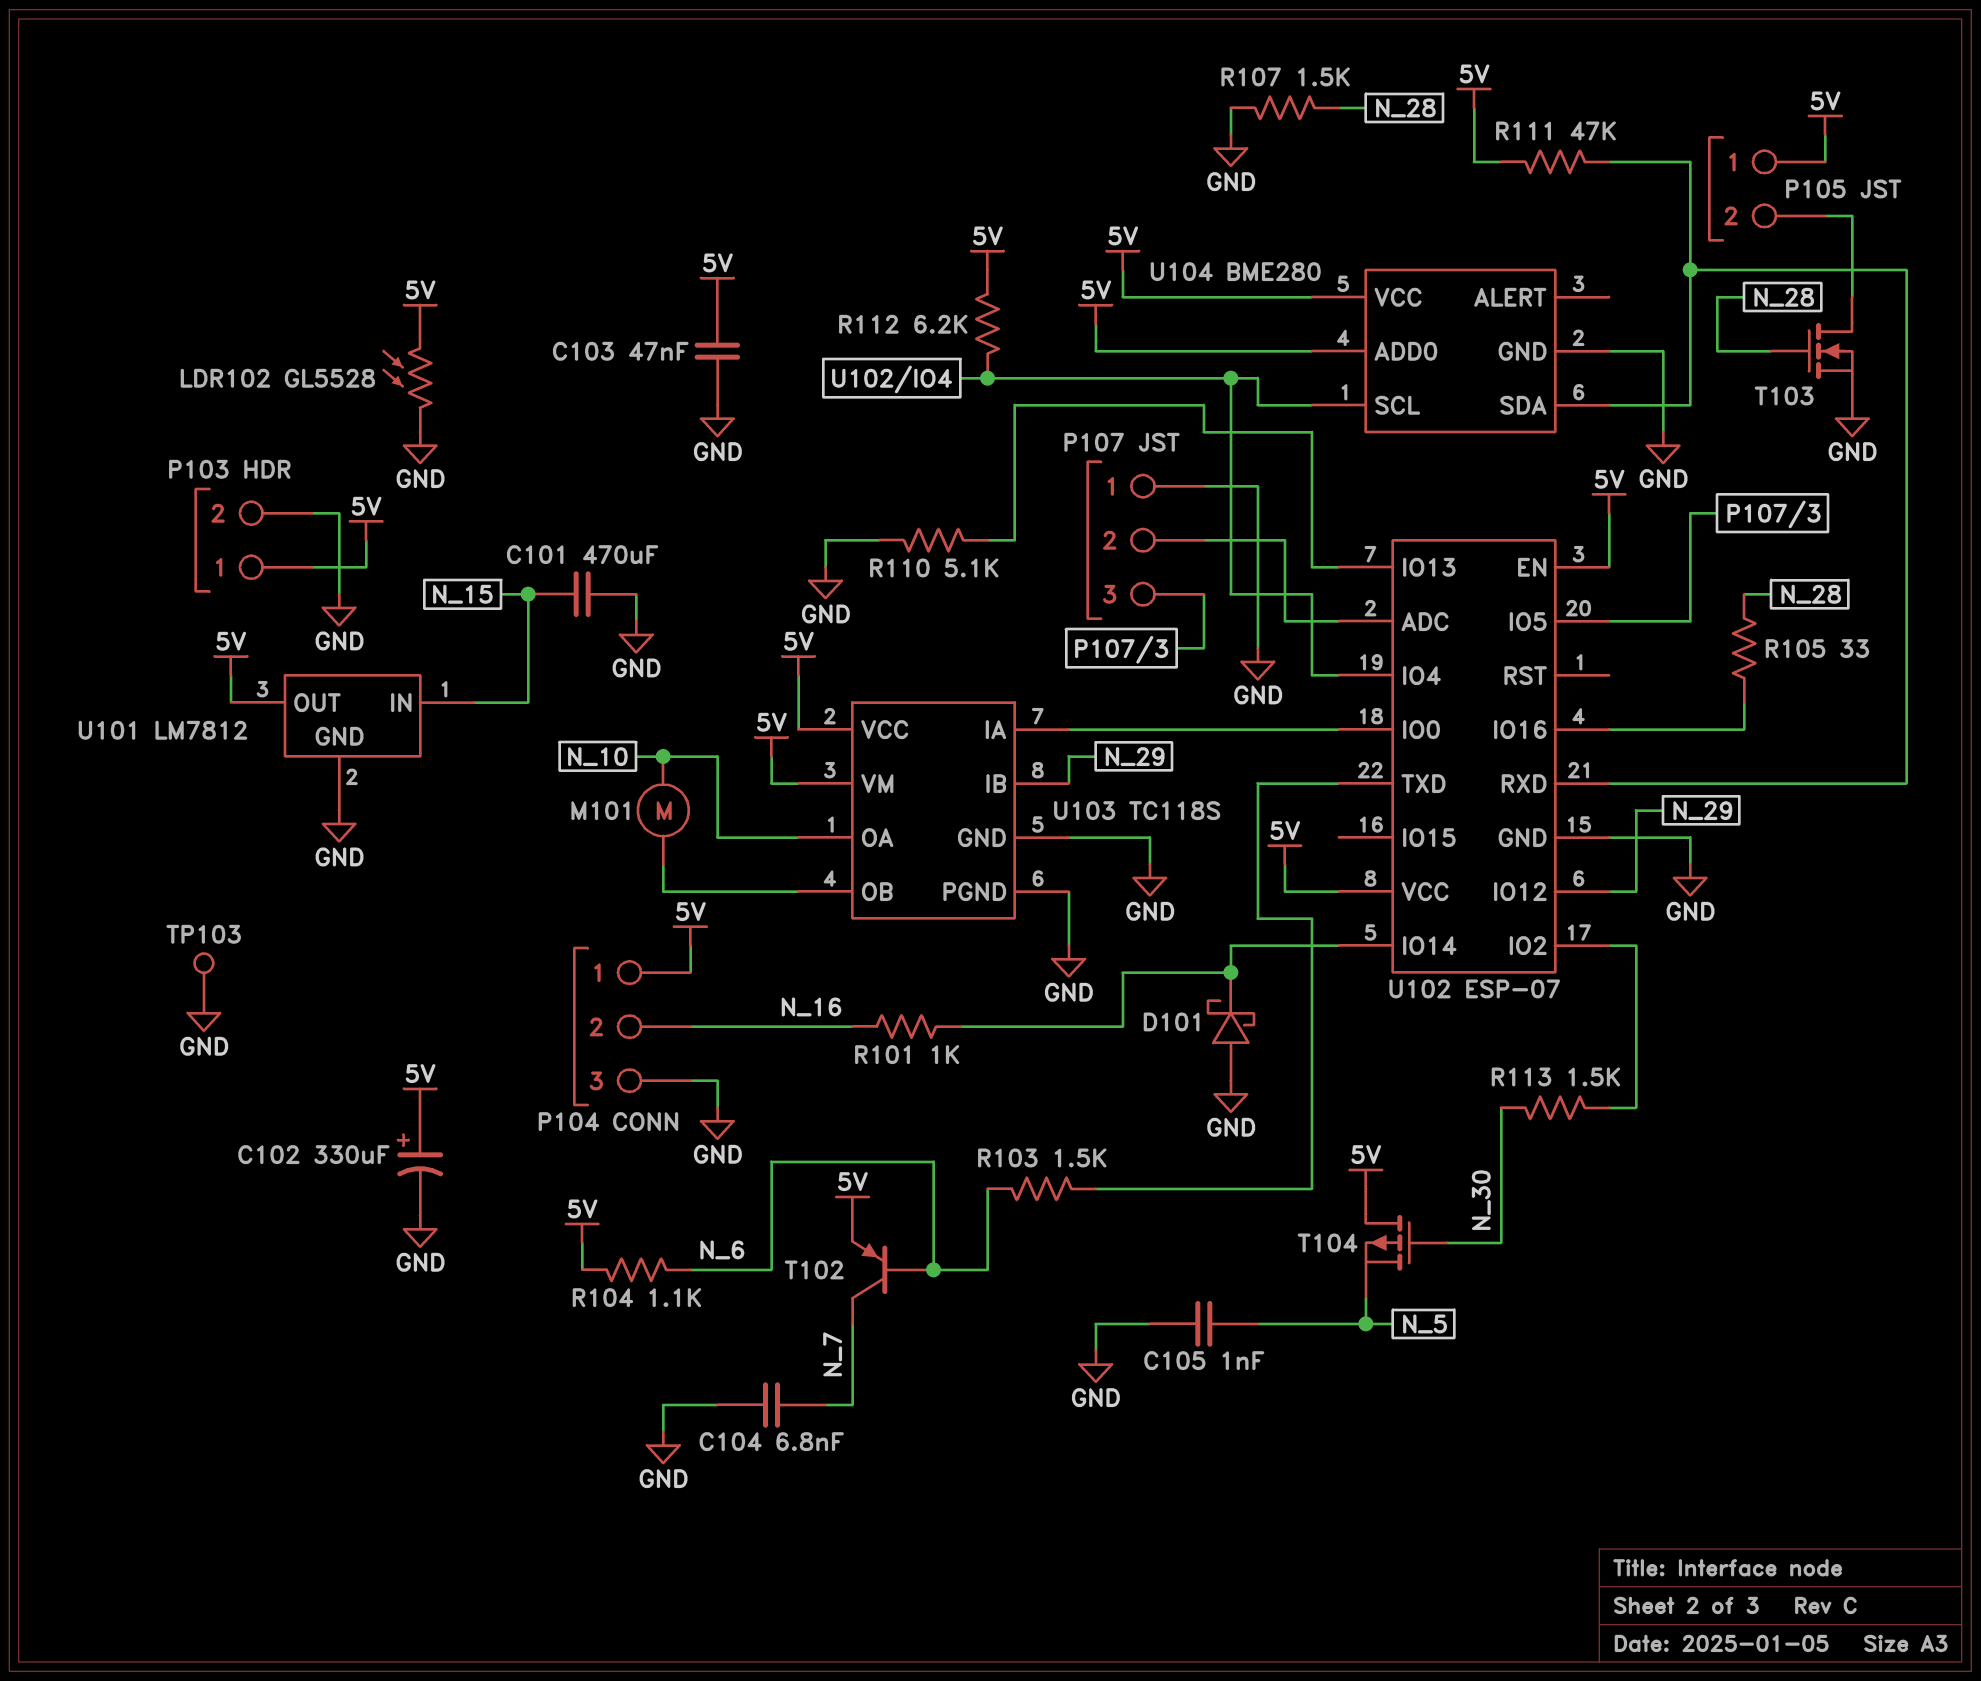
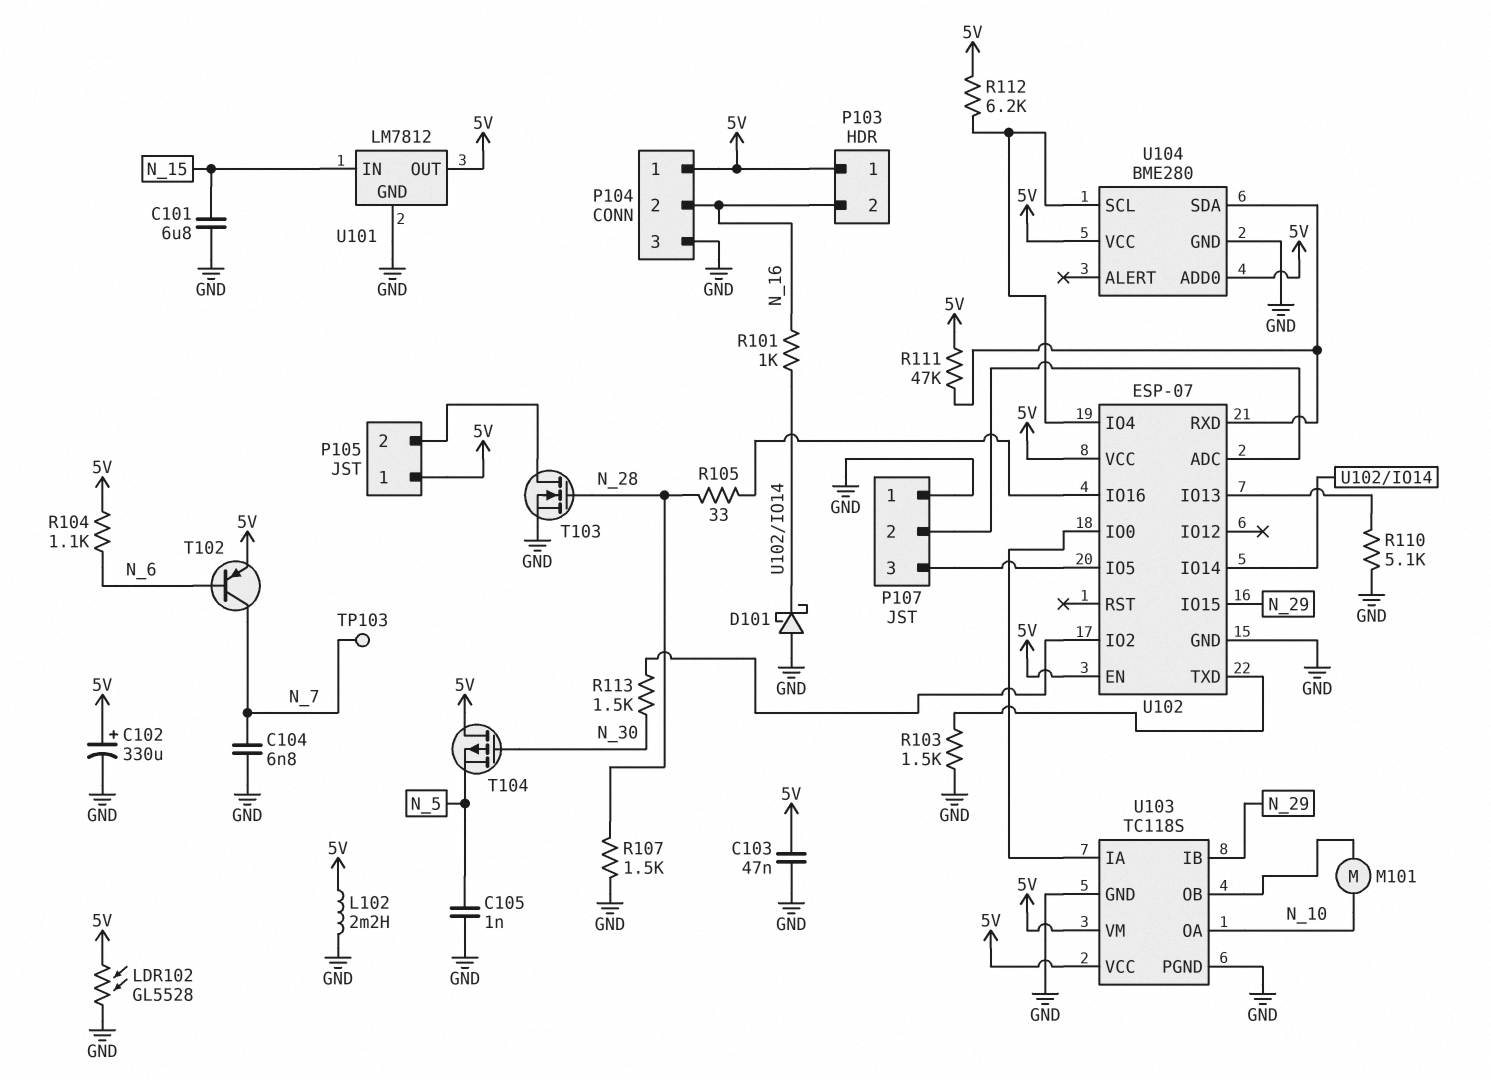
C101: 470uF (GND, N_15) -> 6.8uF (GND, N_15)
L102: none -> 2.2mH (5V, GND)
P103 pin 2: GND -> N_16
R103: 1.5k (N_6, U102/TXD) -> 1.5k (GND, U102/TXD)
TP103: test point (GND) -> test point (N_7)
U102 pin IO12: N_29 -> none
U102 pin IO15: none -> N_29

